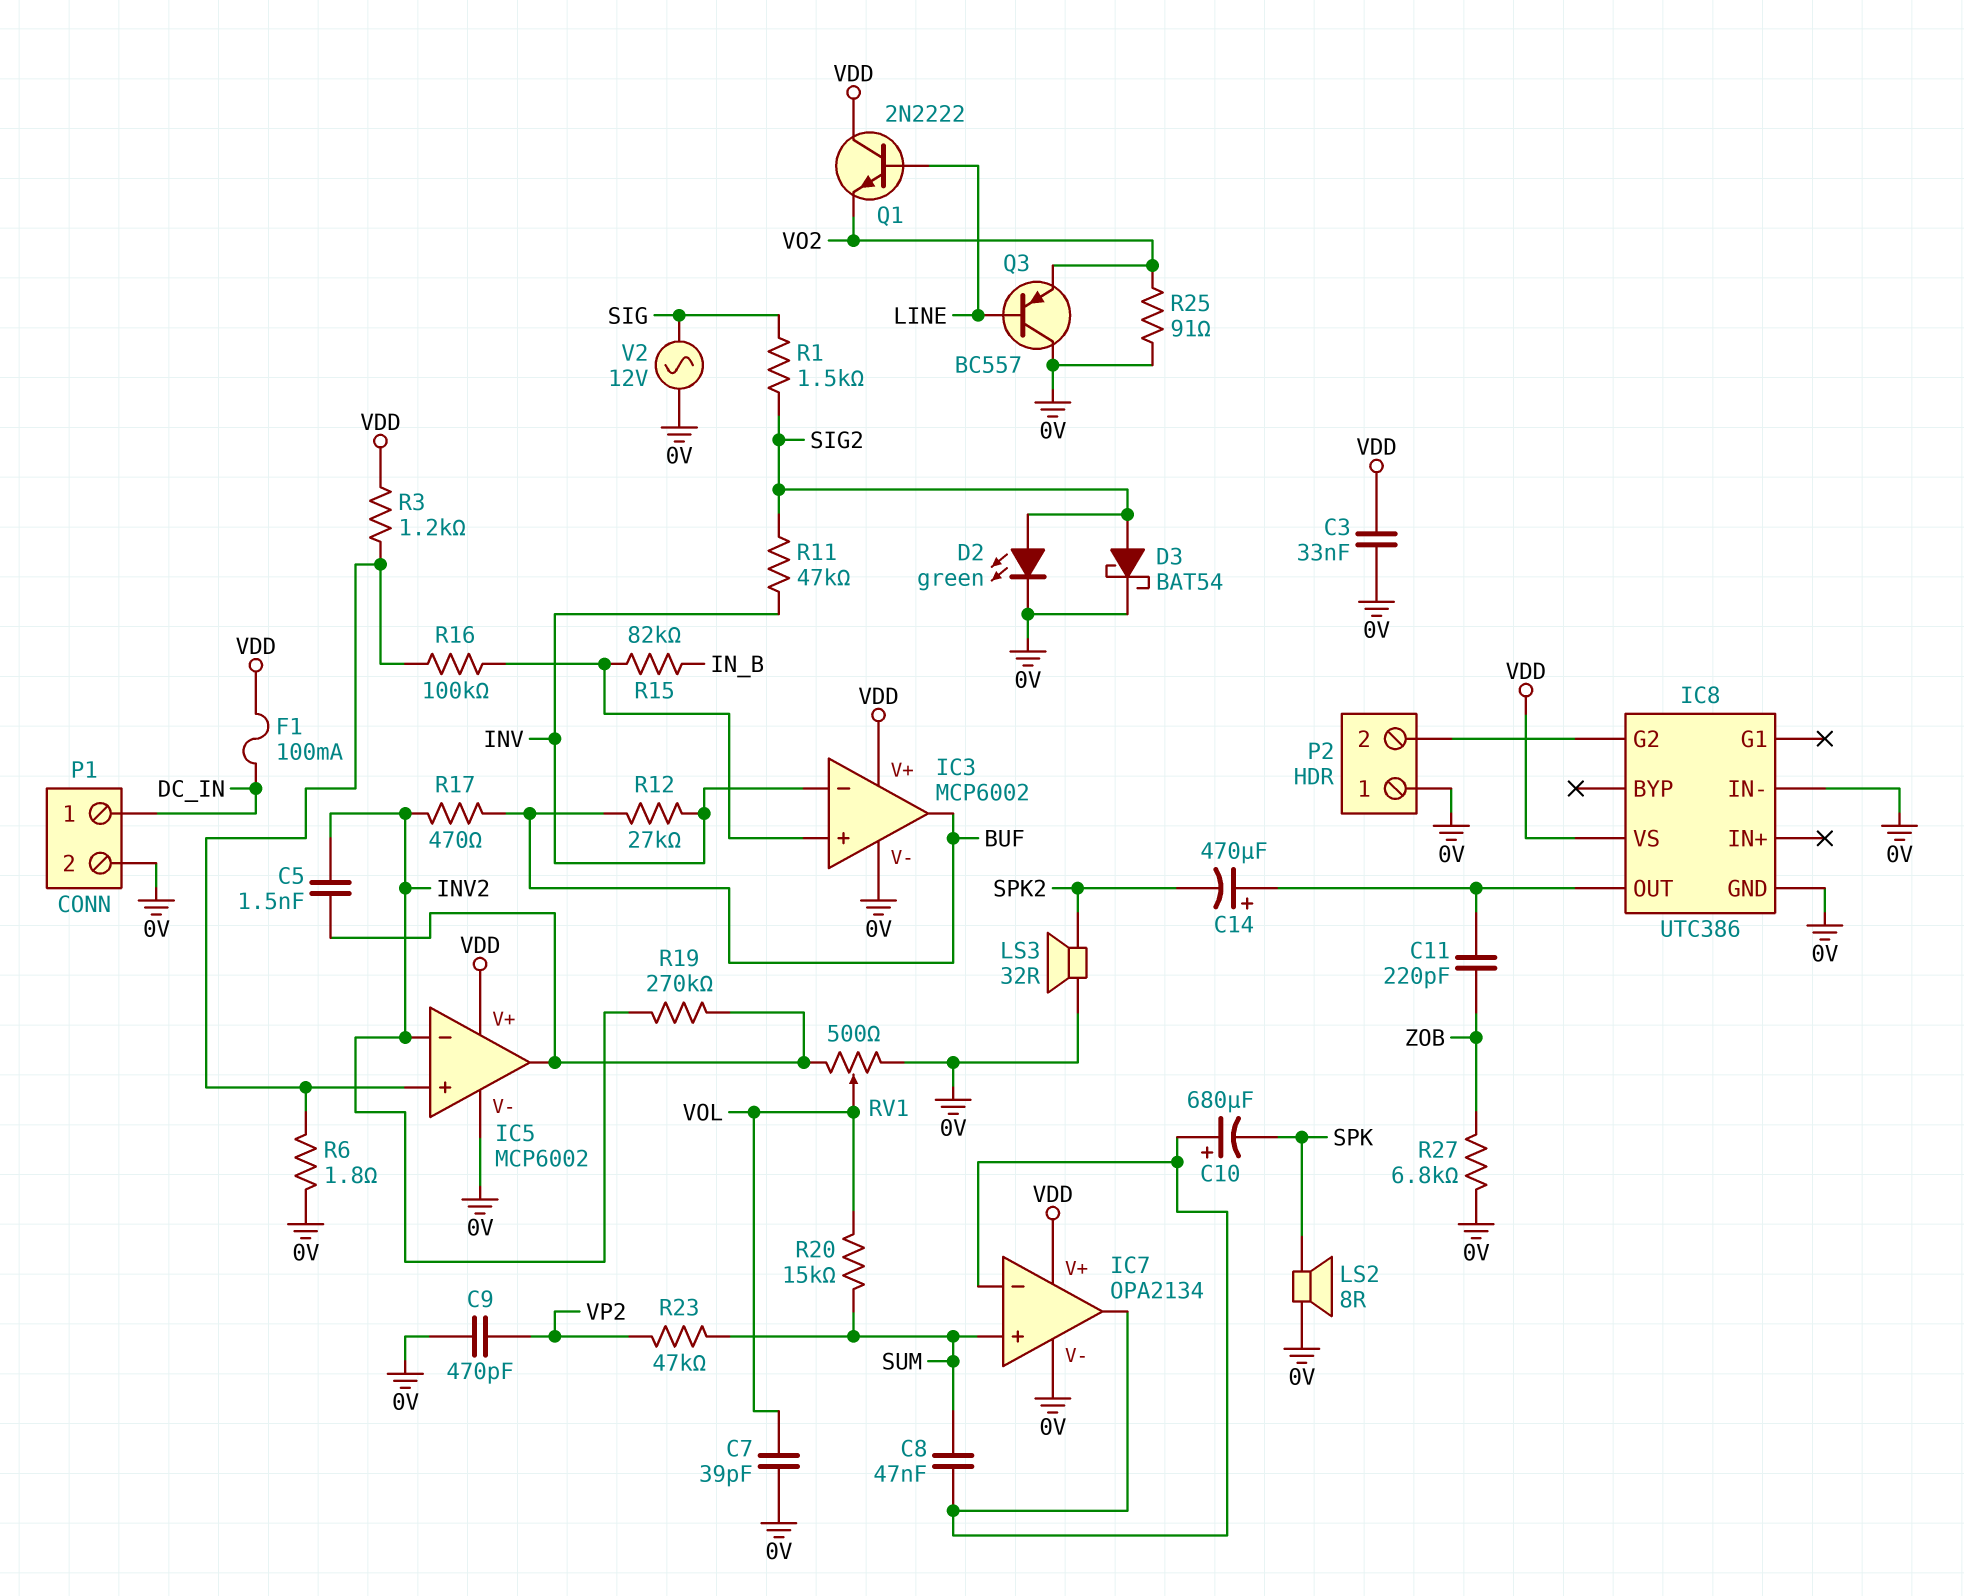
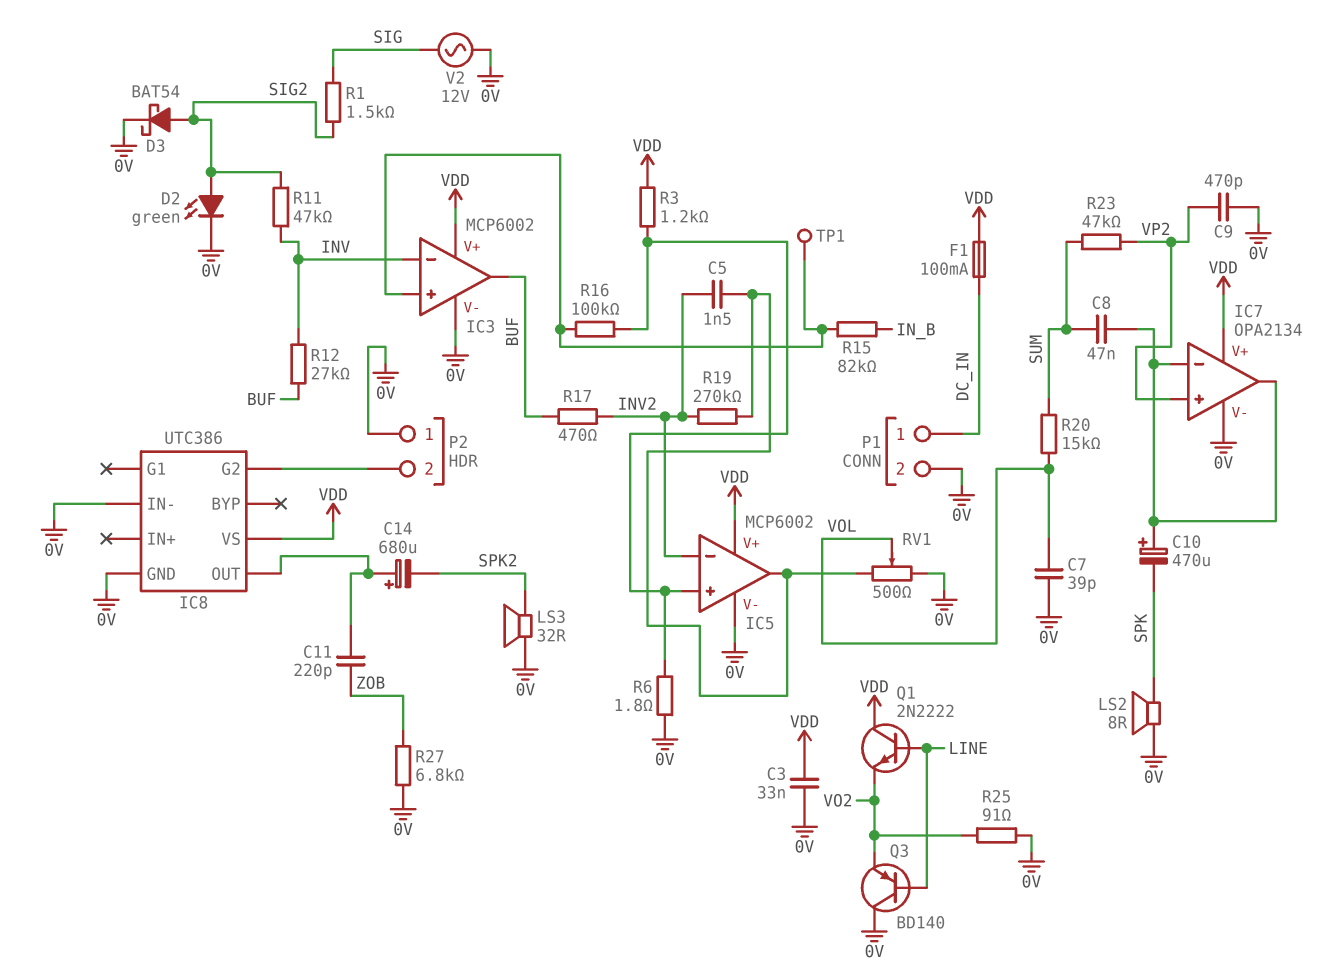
C10: 680uF (plus IC7/in-, minus SPK) -> 470uF (plus IC7/in-, minus SPK)
C14: 470uF (plus IC8/OUT, minus SPK2) -> 680uF (plus IC8/OUT, minus SPK2)
IC7 pin in+: SUM -> VP2
Q3: PNP BC557 (B LINE, C 0V, E VO2) -> PNP BD140 (B LINE, C 0V, E VO2)
TP1: none -> test point (IC3/in+)

